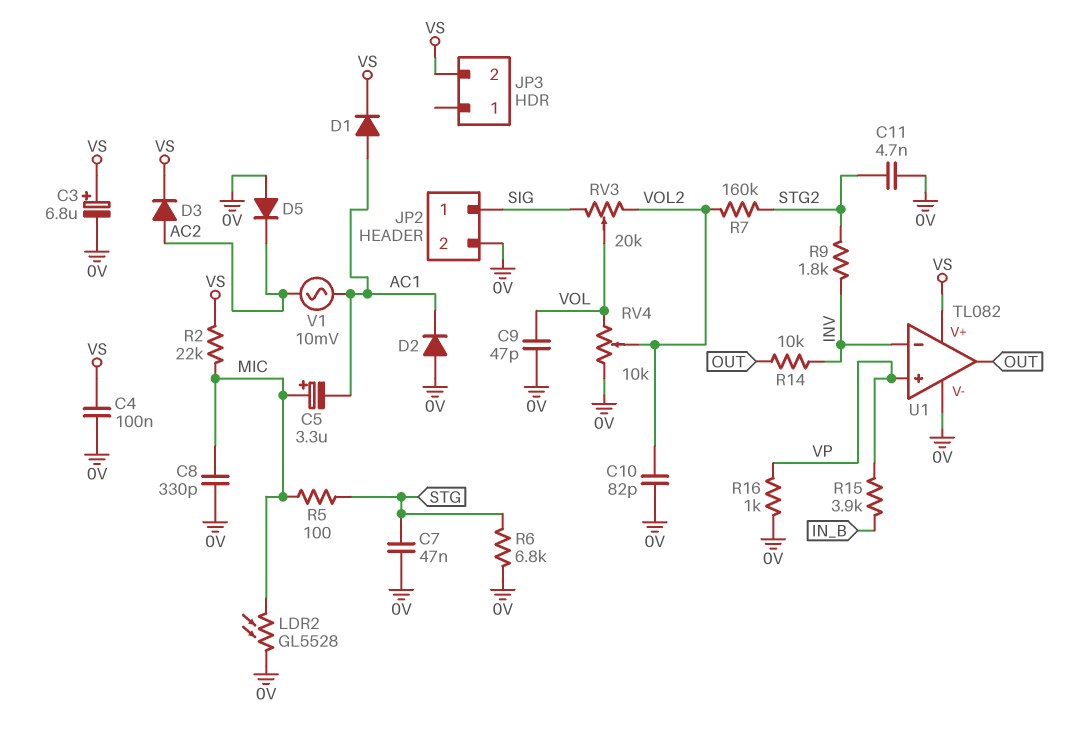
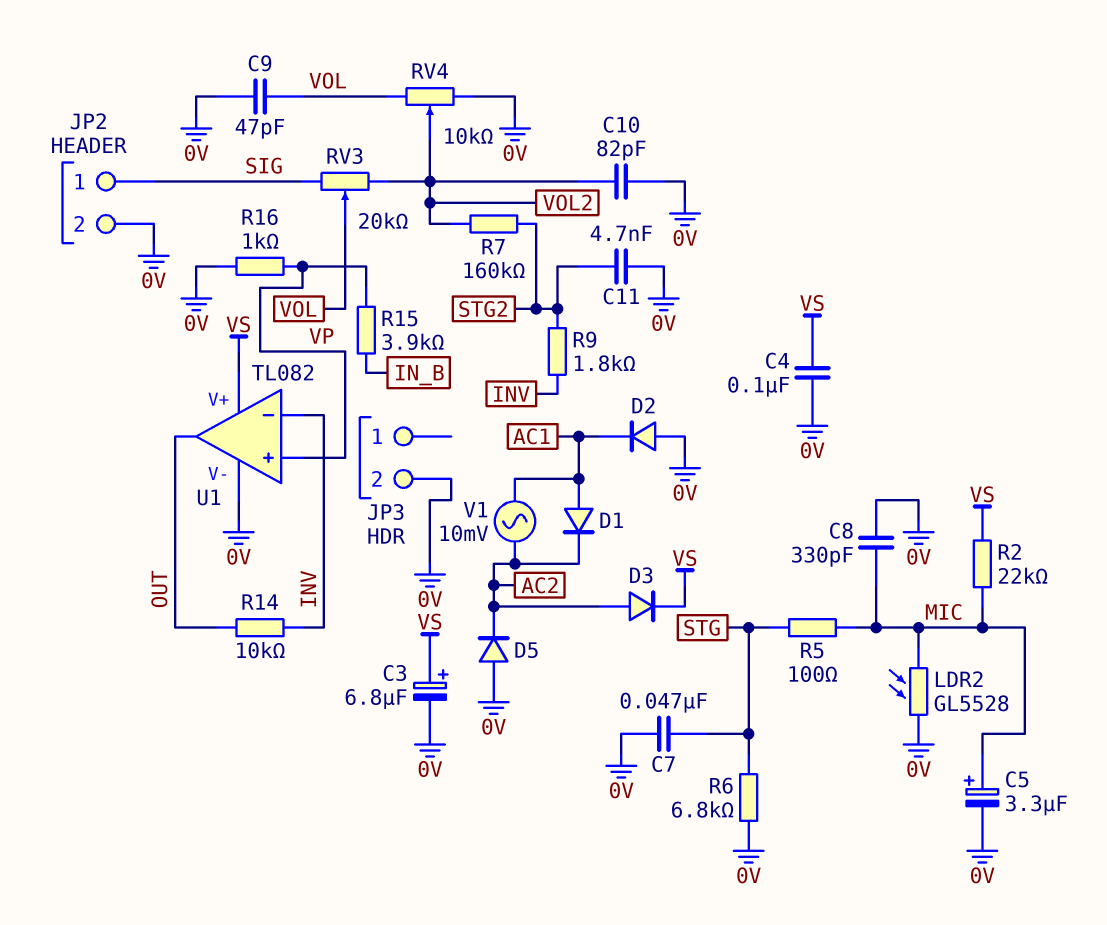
C5: 3.3uF (plus MIC, minus AC1) -> 3.3uF (plus MIC, minus 0V)
D1: diode (A AC1, K VS) -> diode (A AC1, K AC2)
JP3 pin 2: VS -> 0V

